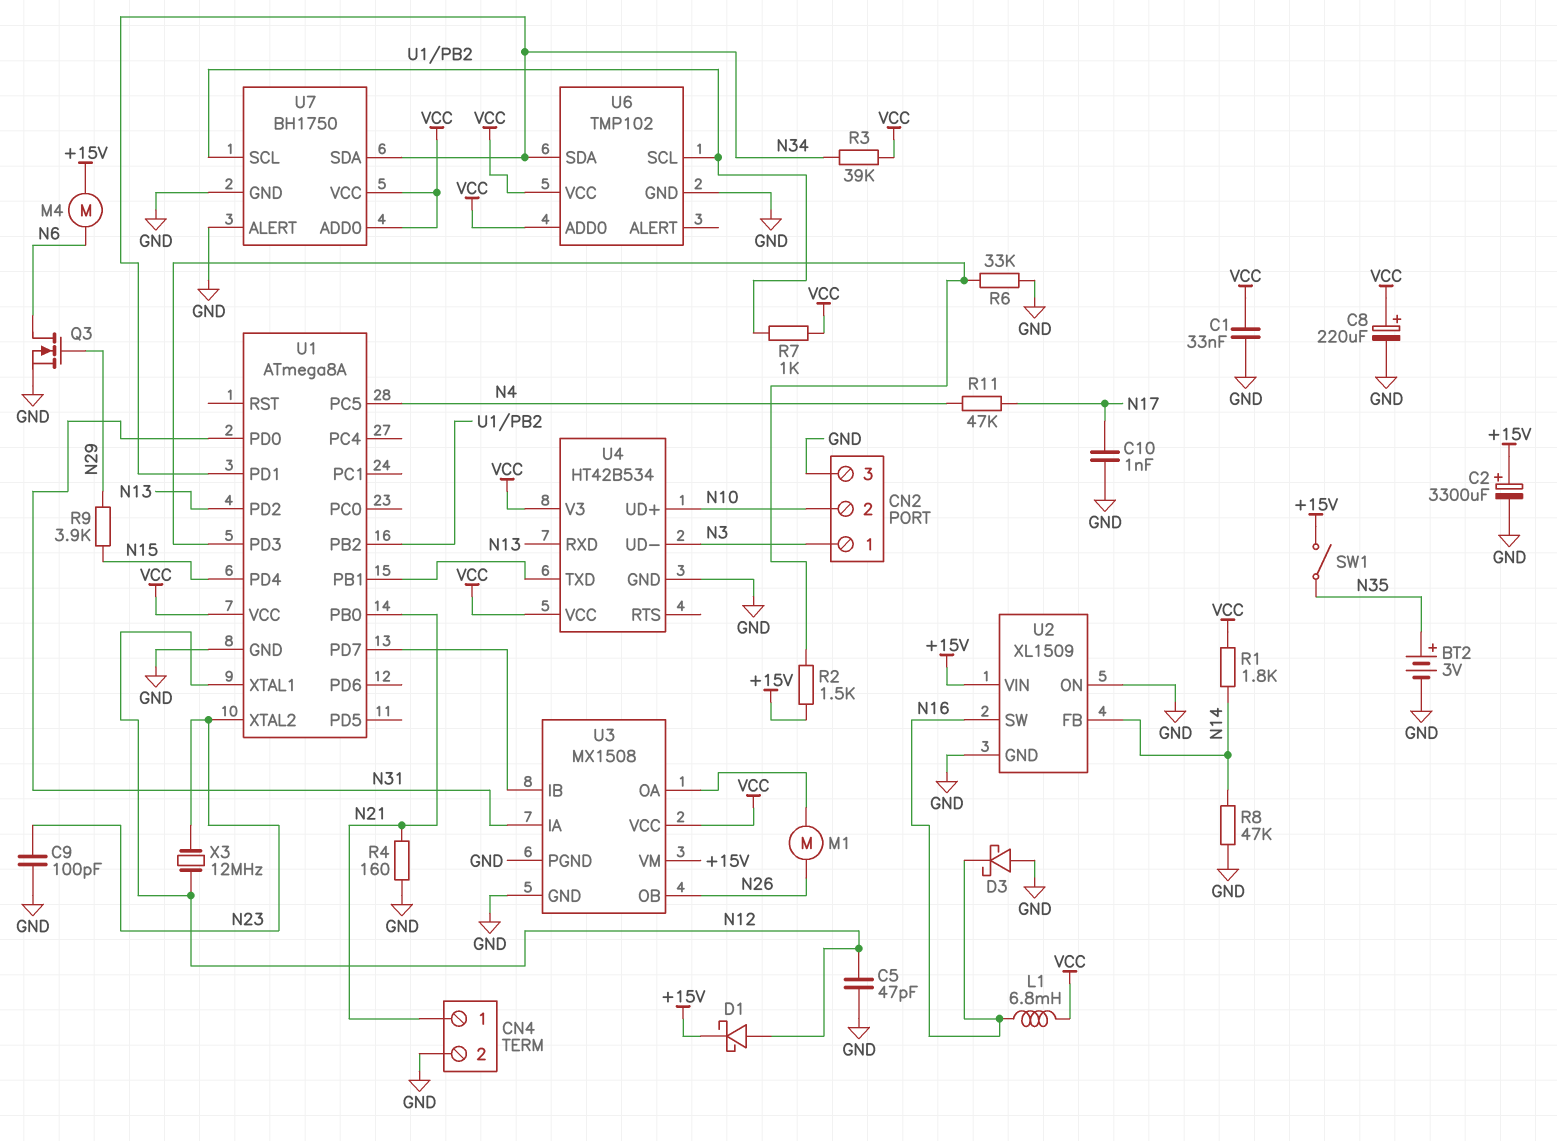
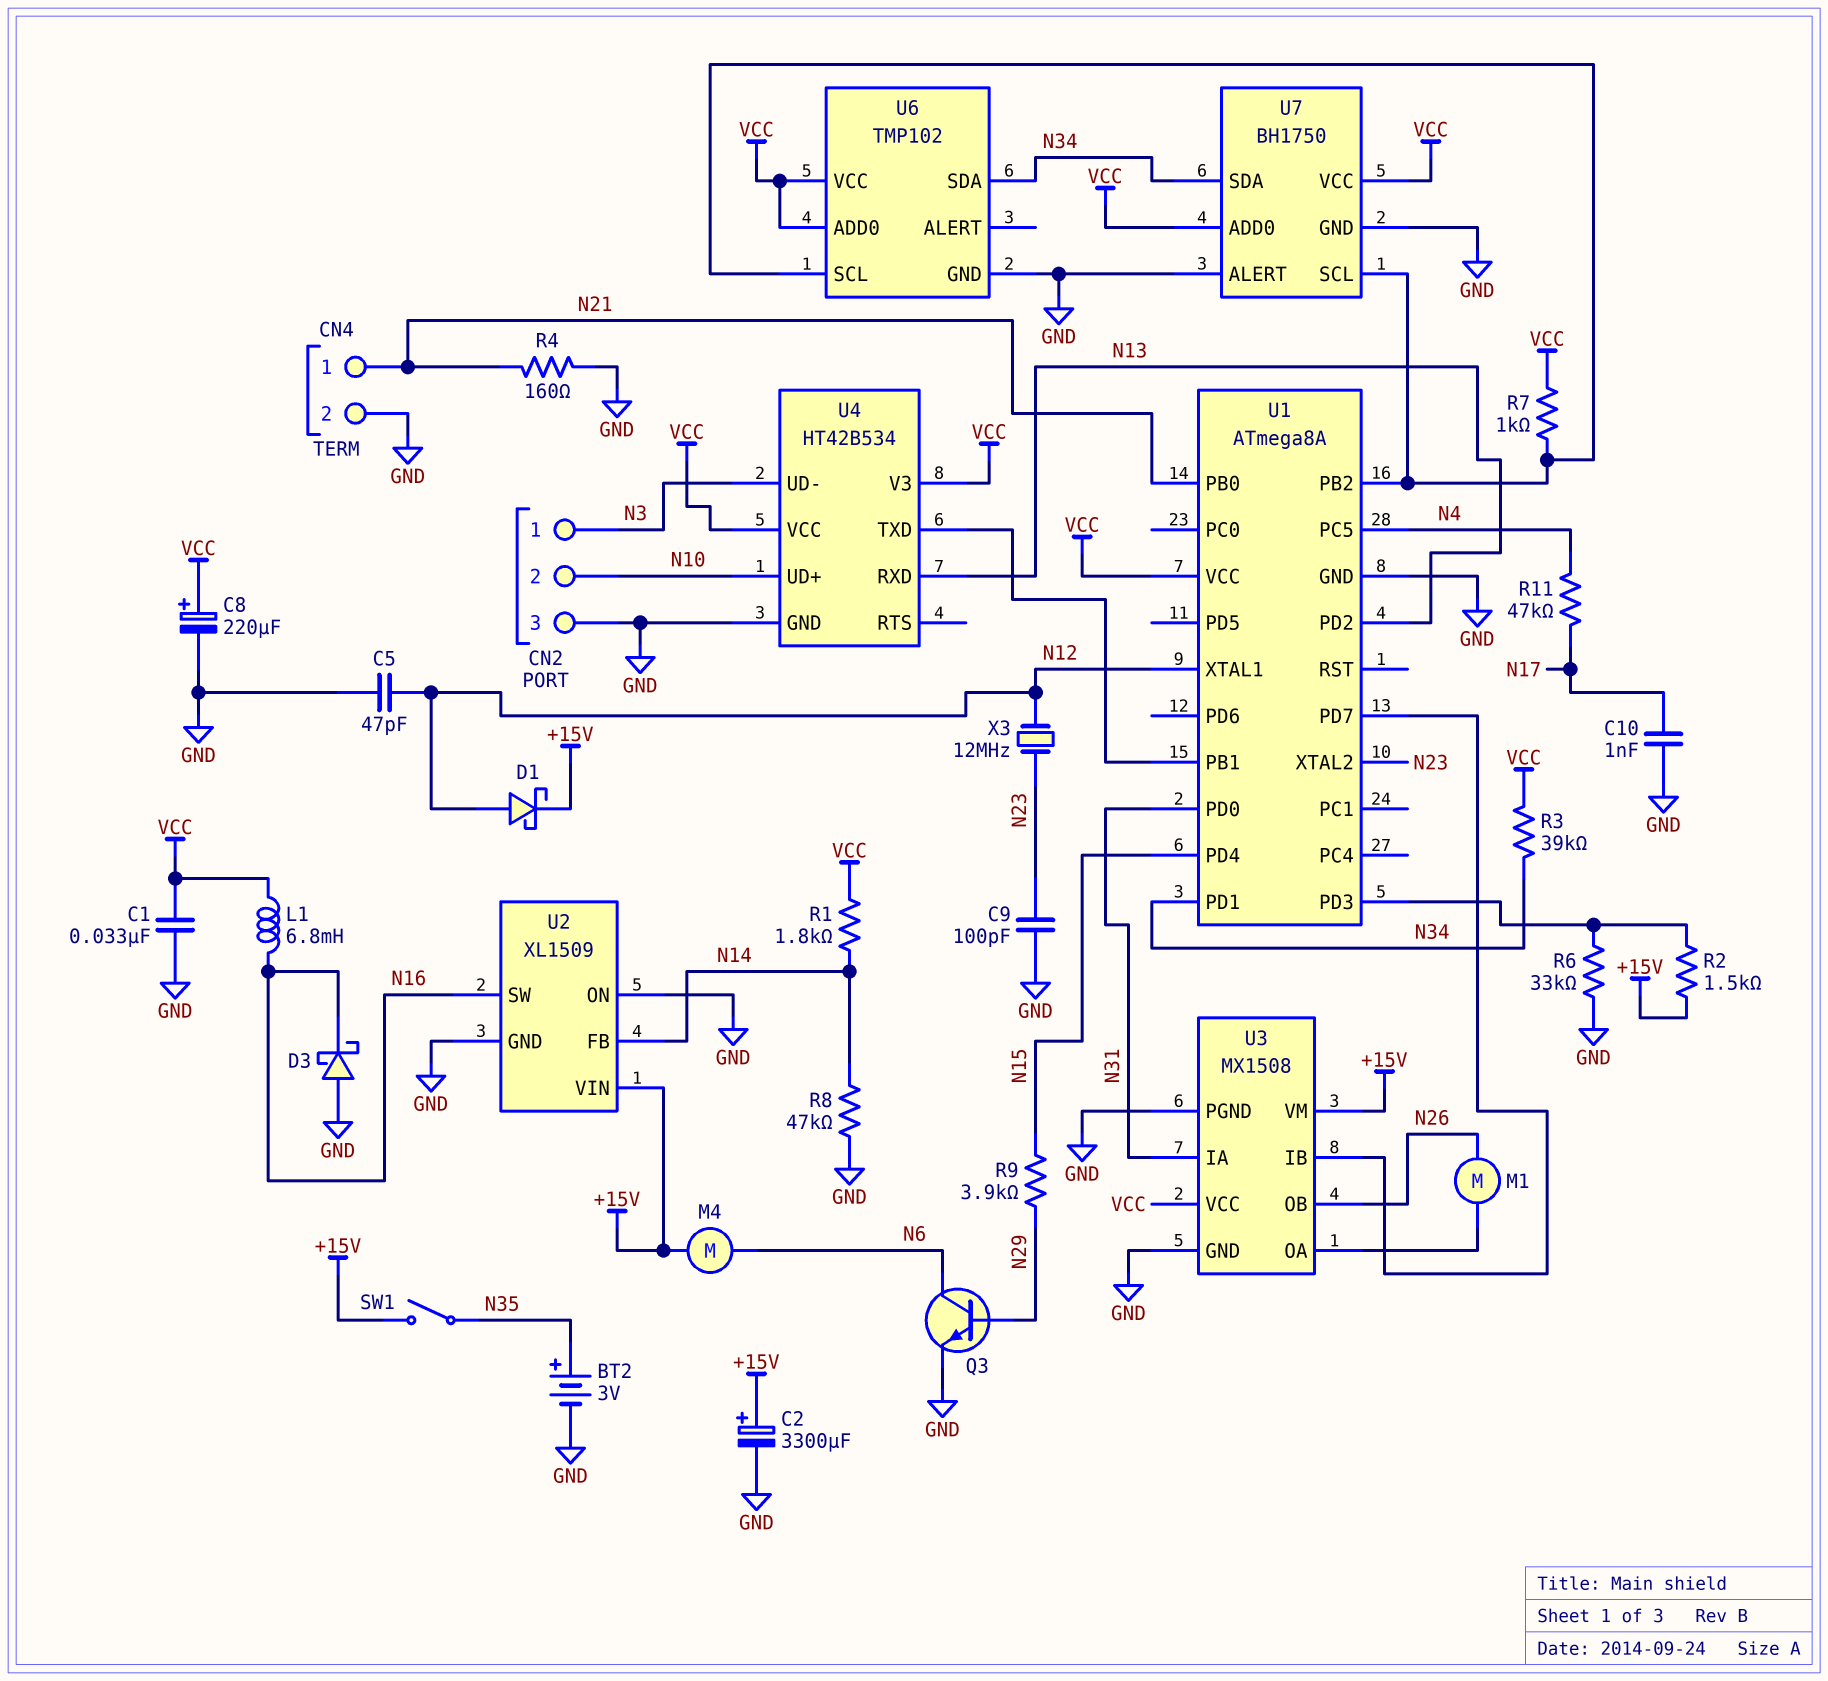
Q3: NMOS (G N29, D N6, S GND) -> NPN (B N29, C N6, E GND)

